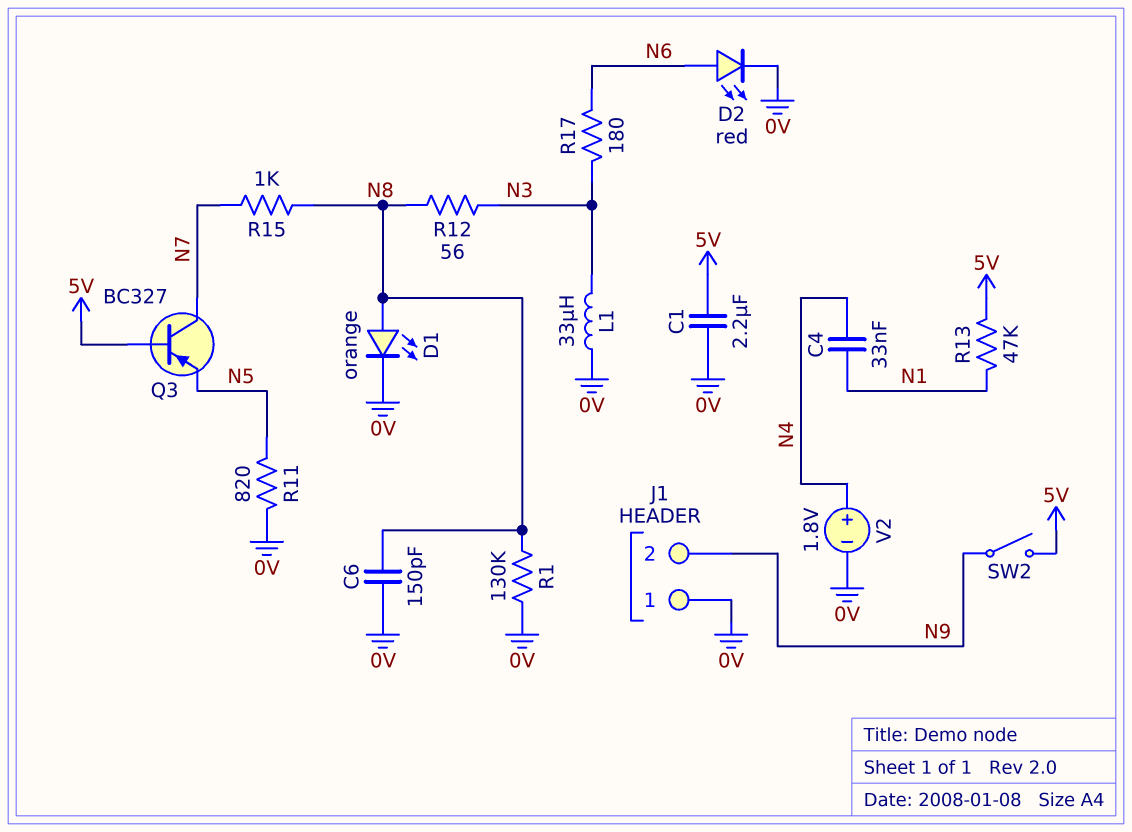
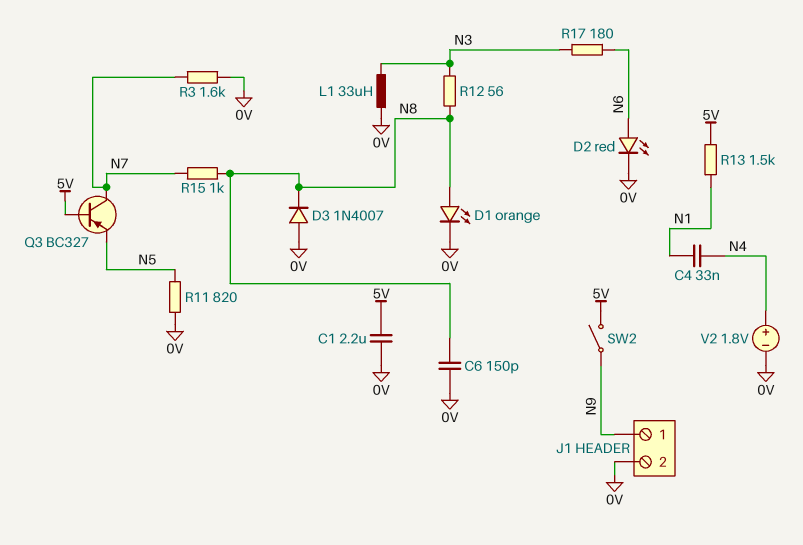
D3: none -> diode 1N4007 (A 0V, K N8)
J1 pin 1: 0V -> N9
J1 pin 2: N9 -> 0V
R1: 130k (0V, N8) -> none
R3: none -> 1.6k (0V, N7)
R13: 47k (5V, N1) -> 1.5k (5V, N1)

